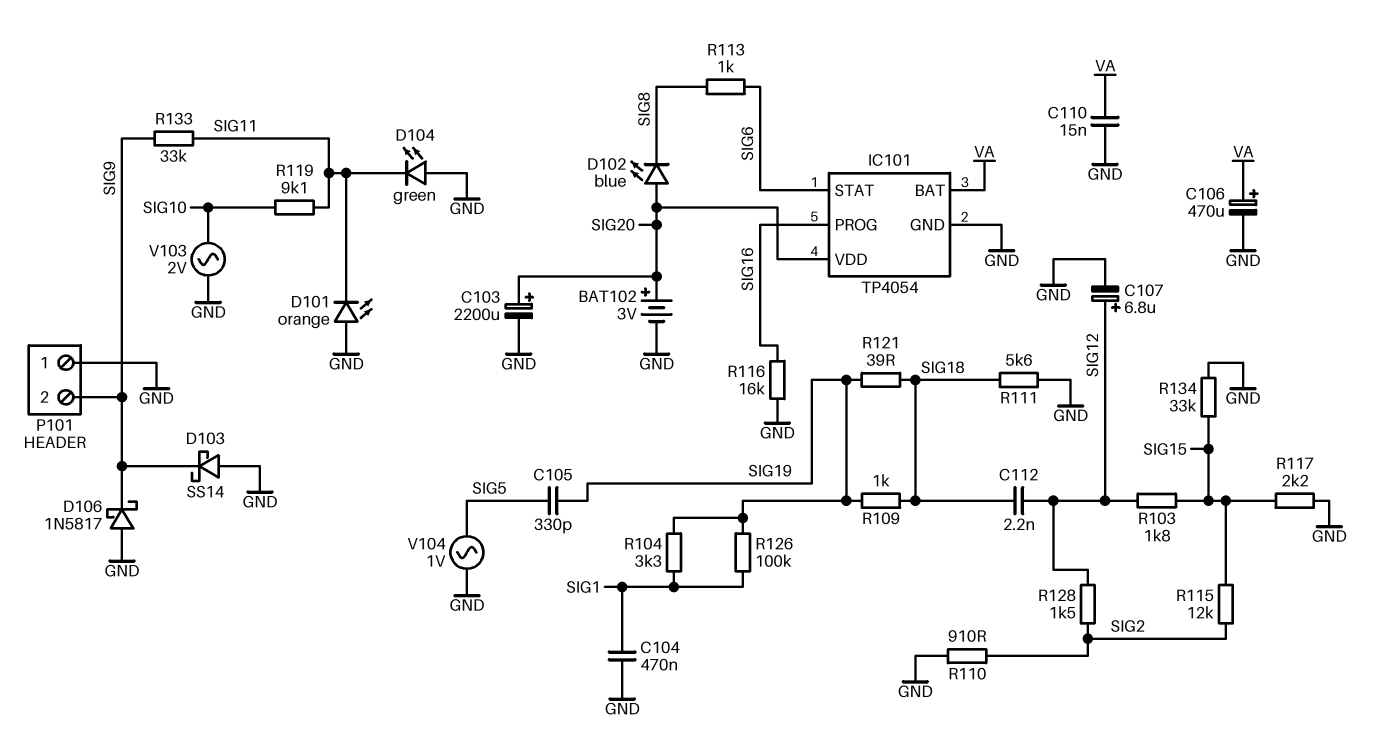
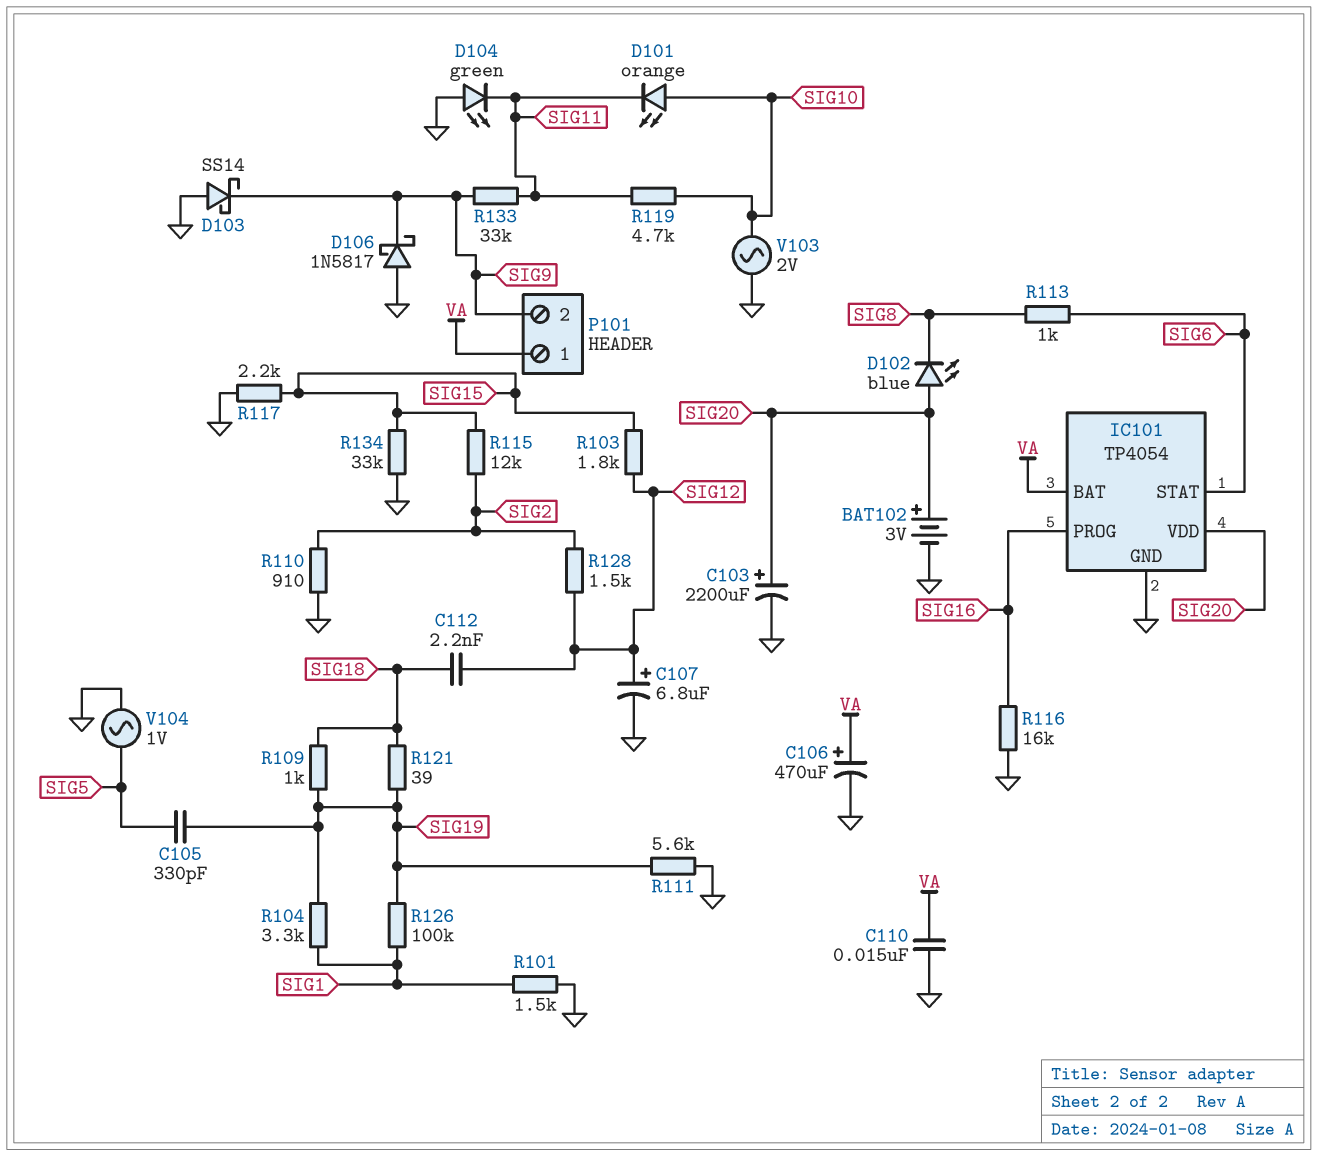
C104: 470nF (GND, SIG1) -> none
D101: LED orange (A GND, K SIG11) -> LED orange (A SIG10, K SIG11)
P101 pin 1: GND -> VA
R101: none -> 1.5k (GND, SIG1)
R111: 5.6k (GND, SIG18) -> 5.6k (GND, SIG19)
R119: 9.1k (SIG10, SIG11) -> 4.7k (SIG10, SIG11)

